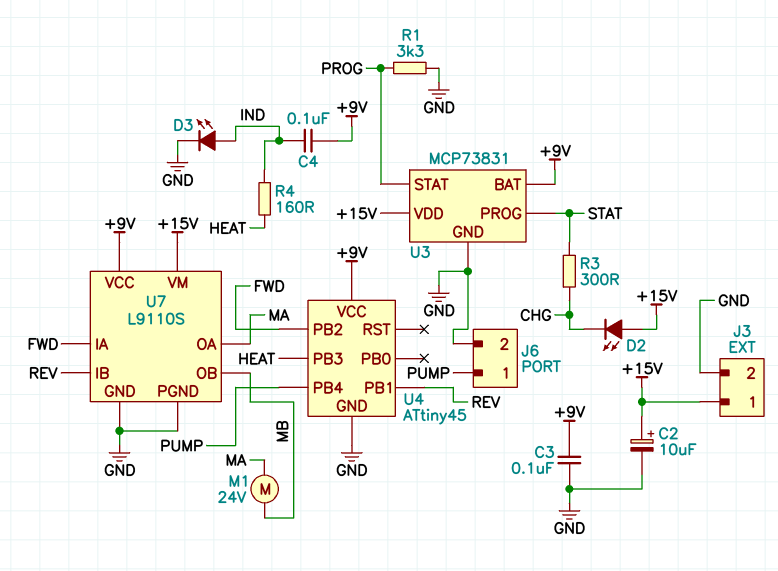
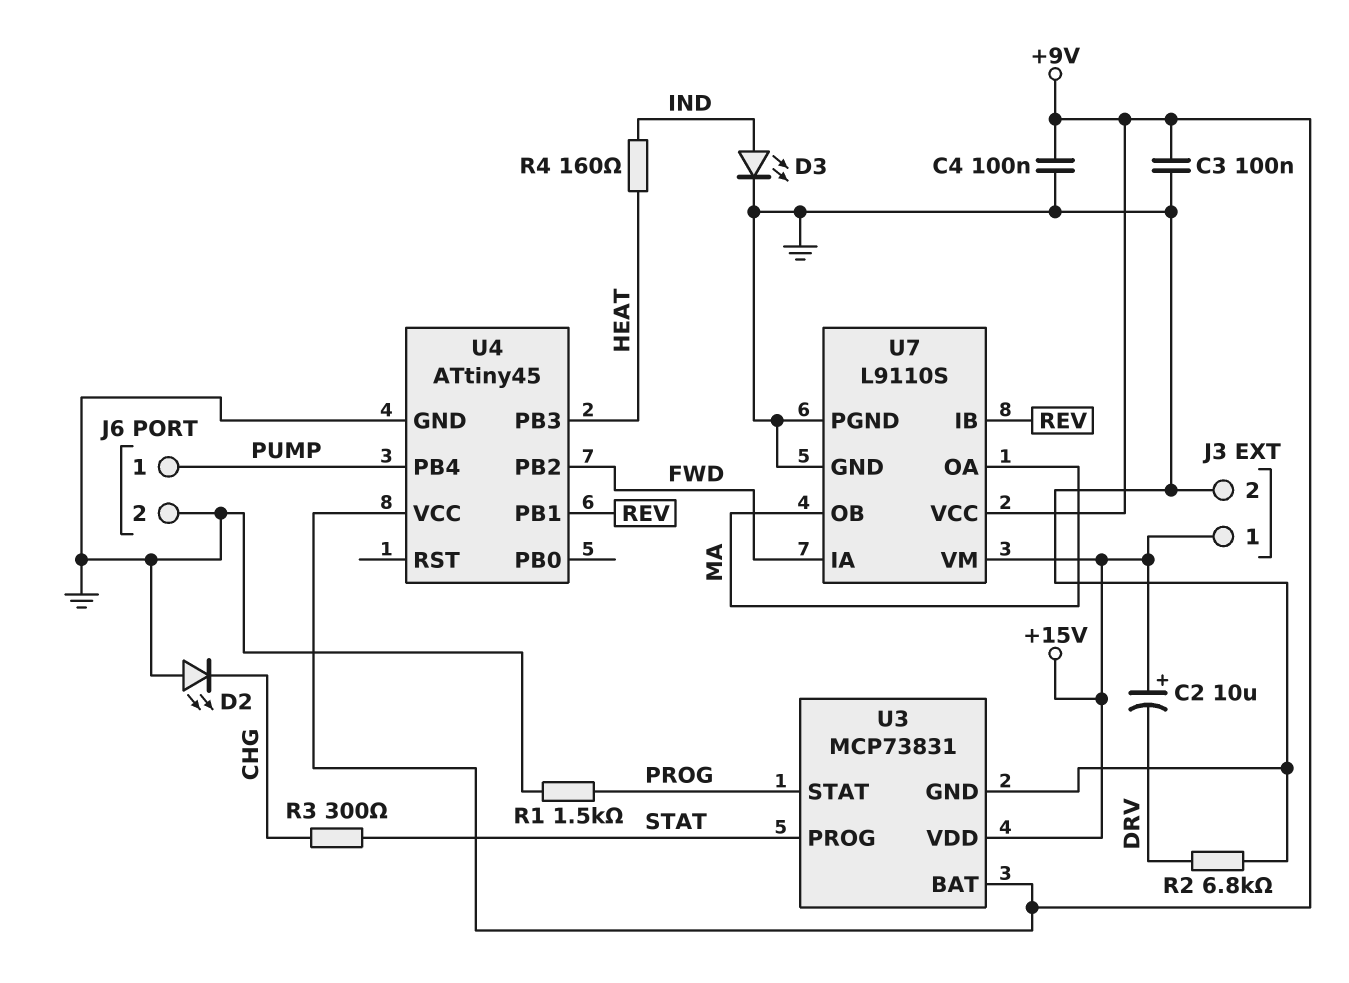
C2: 10uF (plus +15V, minus GND) -> 10uF (plus +15V, minus DRV)
C4: 100nF (+9V, IND) -> 100nF (+9V, GND)
D2: LED (A +15V, K CHG) -> LED (A GND, K CHG)
M1: motor 24V (MA, MB) -> none
R1: 3.3k (GND, PROG) -> 1.5k (GND, PROG)
R2: none -> 6.8k (DRV, GND)
U7 pin OB: MB -> MA

